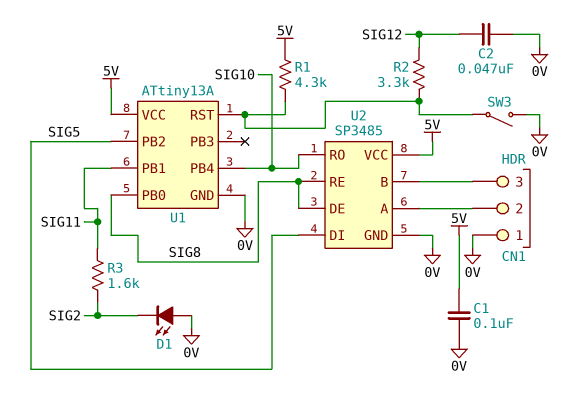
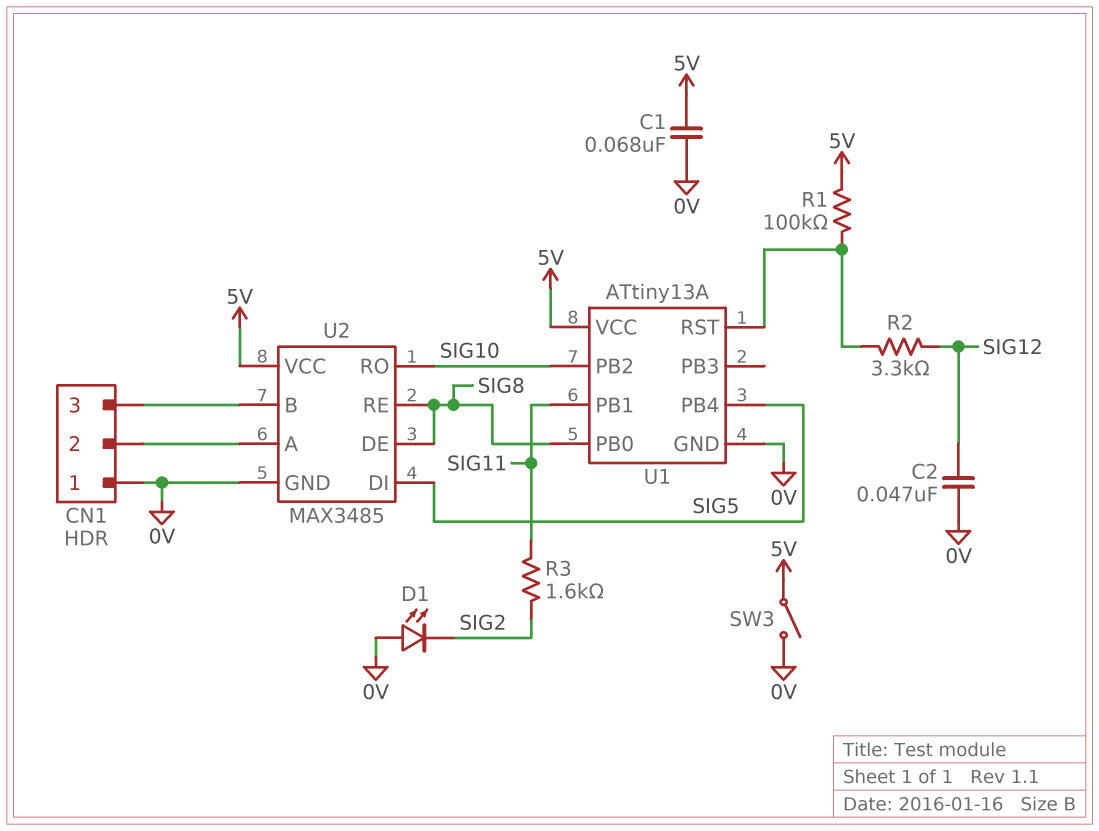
C1: 100nF (0V, 5V) -> 68nF (0V, 5V)
R1: 4.3k (5V, U1/RST) -> 100k (5V, U1/RST)
SW3: switch (0V, U1/RST) -> switch (0V, 5V)
U1 pin PB2: SIG5 -> SIG10
U1 pin PB4: SIG10 -> SIG5
U2: SP3485 -> MAX3485

